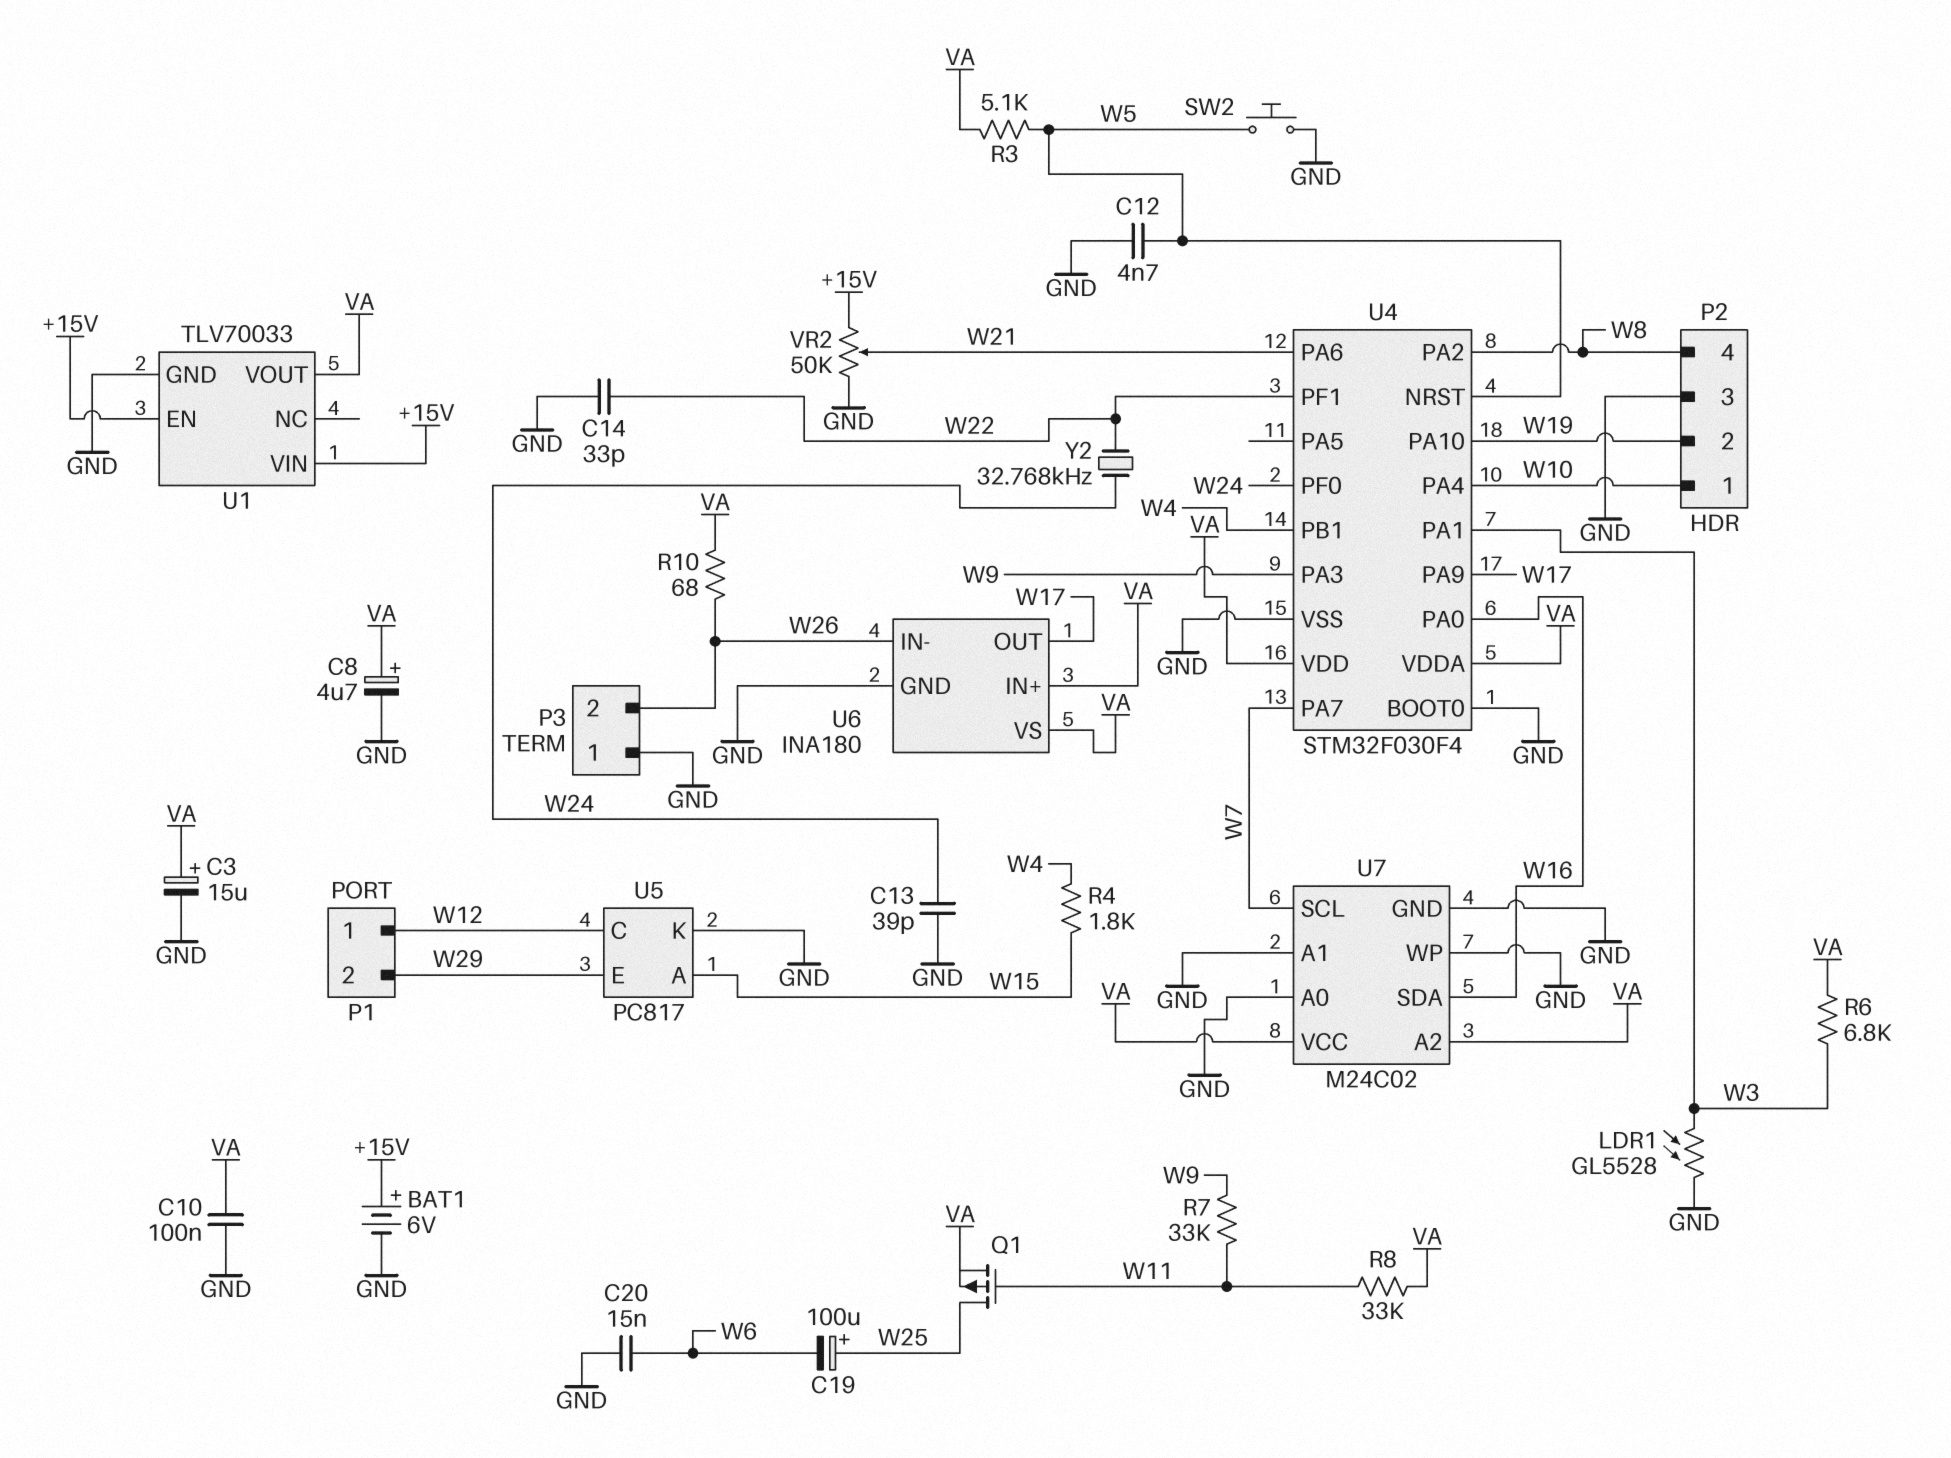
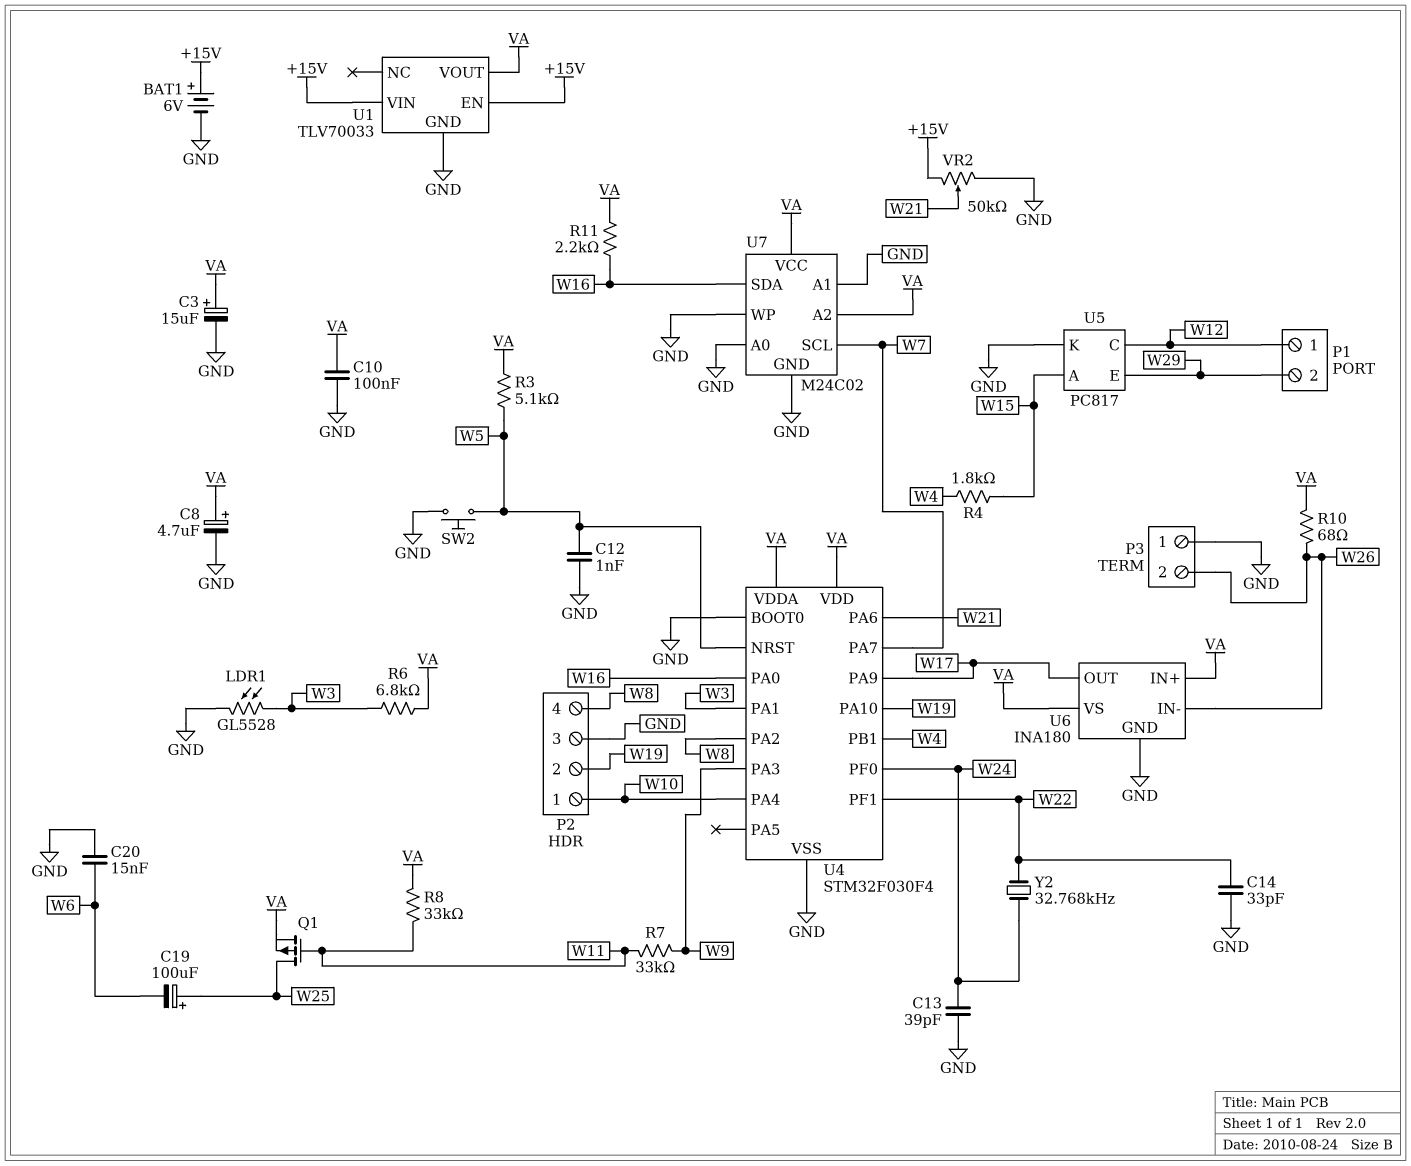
C12: 4.7nF (GND, W5) -> 1nF (GND, W5)
R11: none -> 2.2k (VA, W16)

